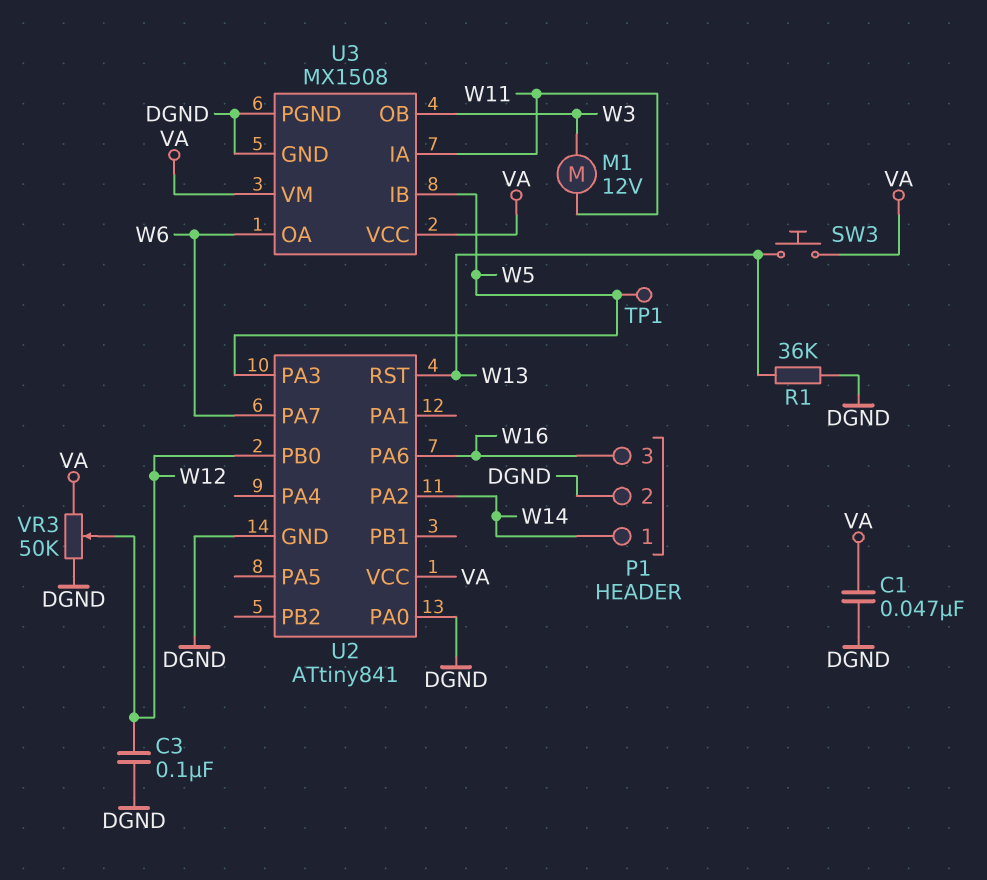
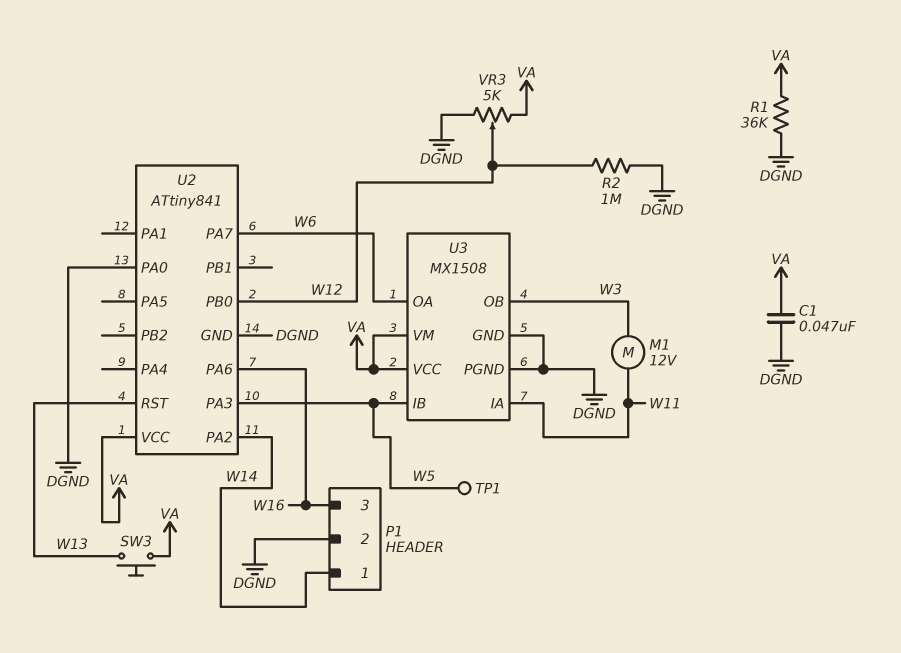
C3: 100nF (DGND, W12) -> none
R1: 36k (DGND, W13) -> 36k (DGND, VA)
R2: none -> 1M (DGND, W12)
VR3: 50k (DGND, VA, wiper W12) -> 5k (DGND, VA, wiper W12)

